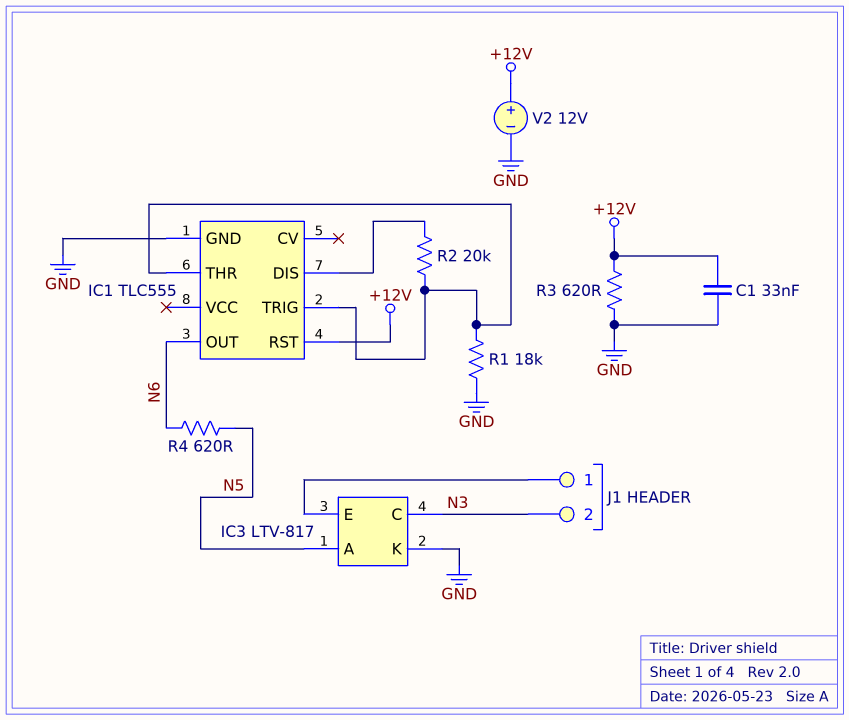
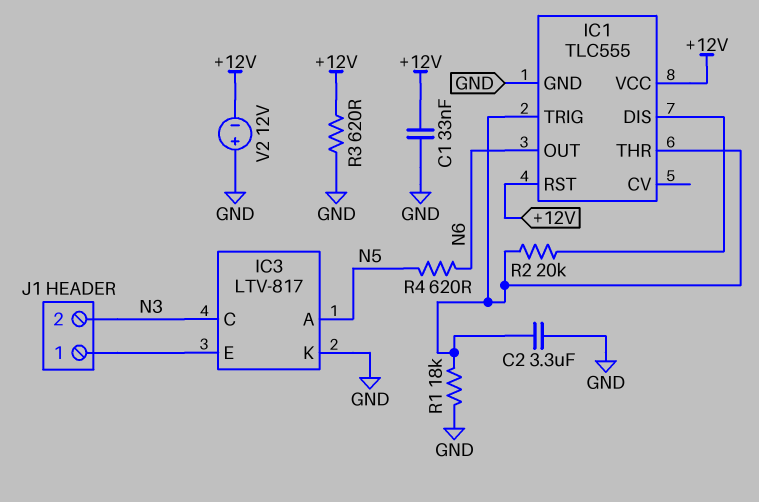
C2: none -> 3.3uF (GND, IC1/THR)
IC1 pin VCC: none -> +12V
V2: 12V (plus +12V, minus GND) -> 12V (plus GND, minus +12V)

